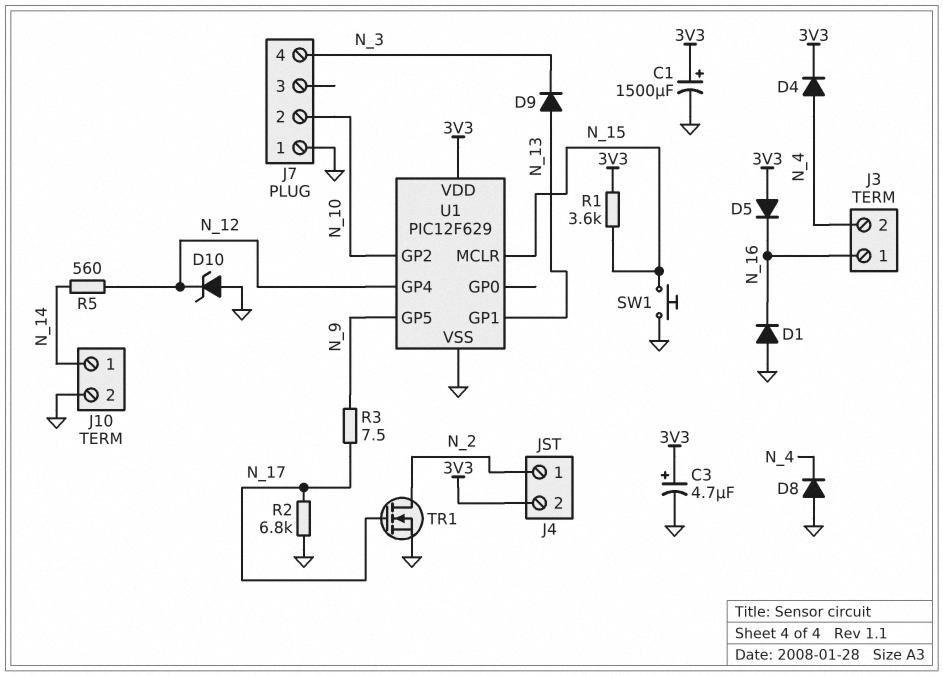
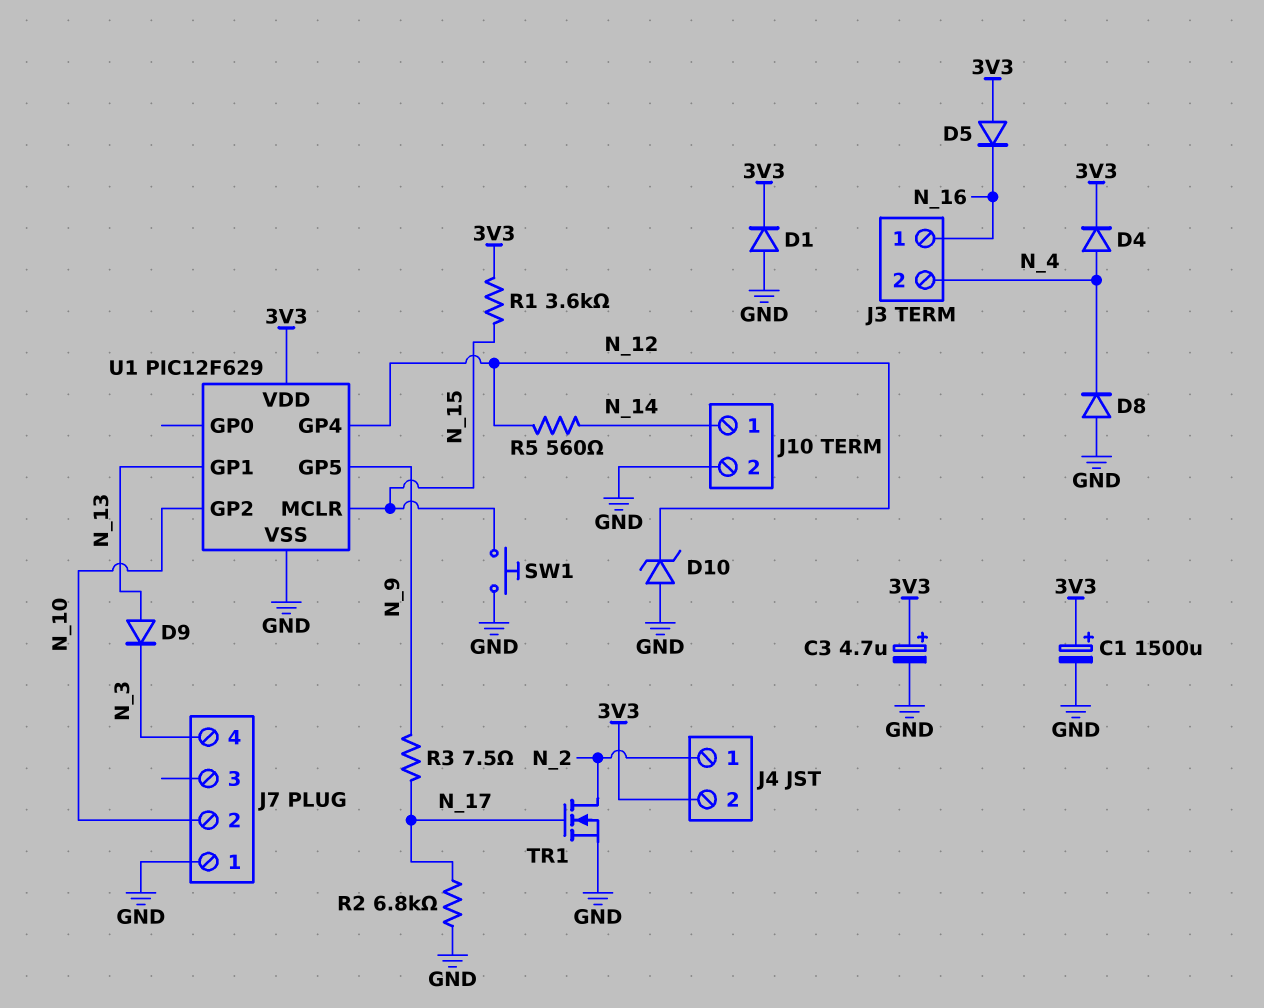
D1: diode (A GND, K N_16) -> diode (A GND, K 3V3)

